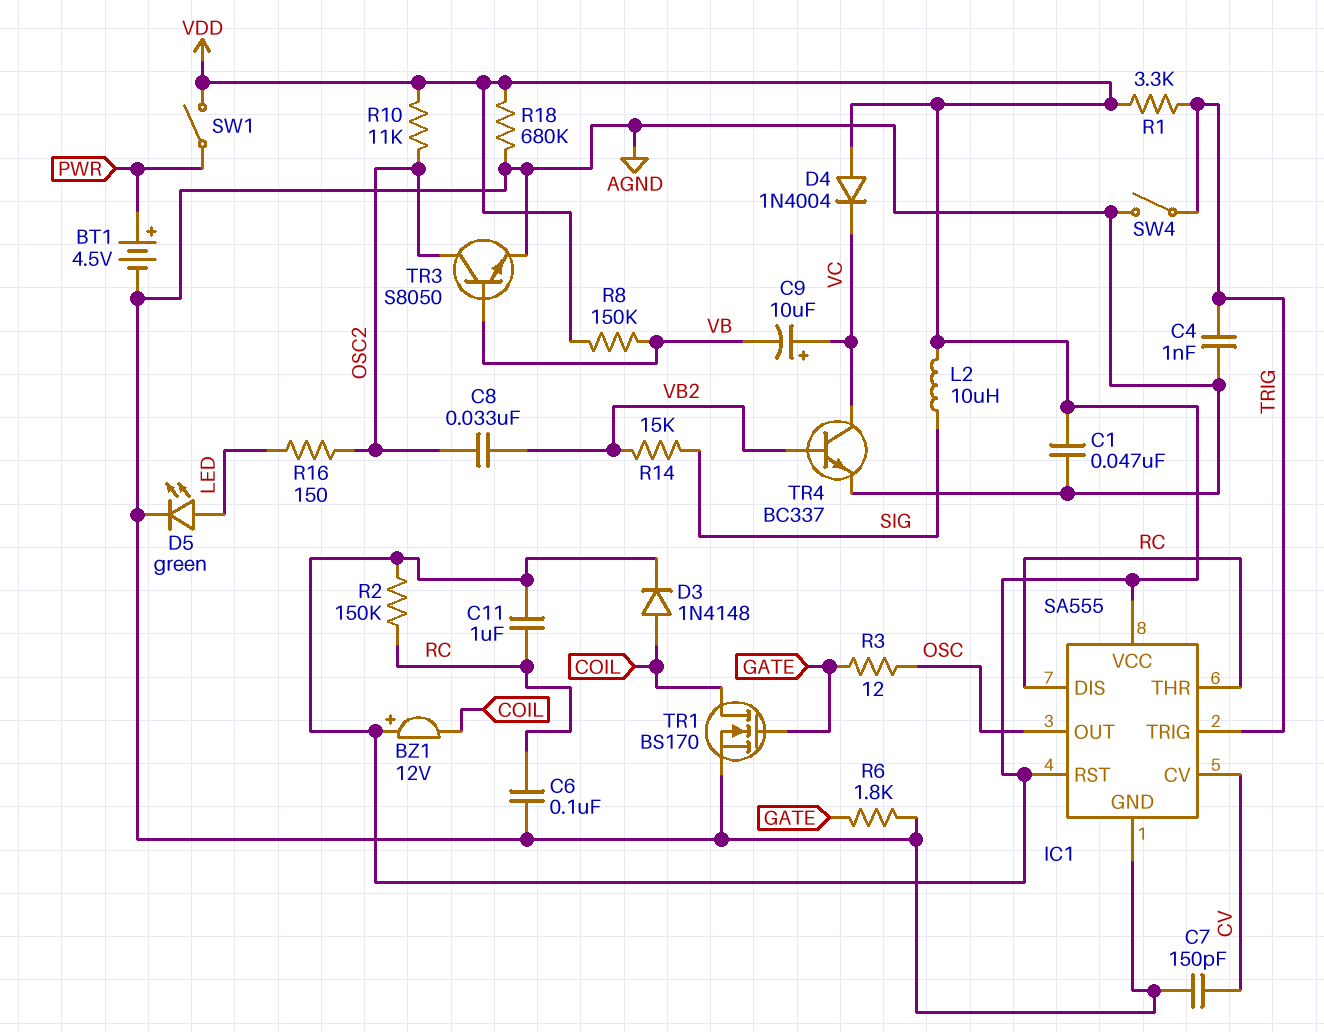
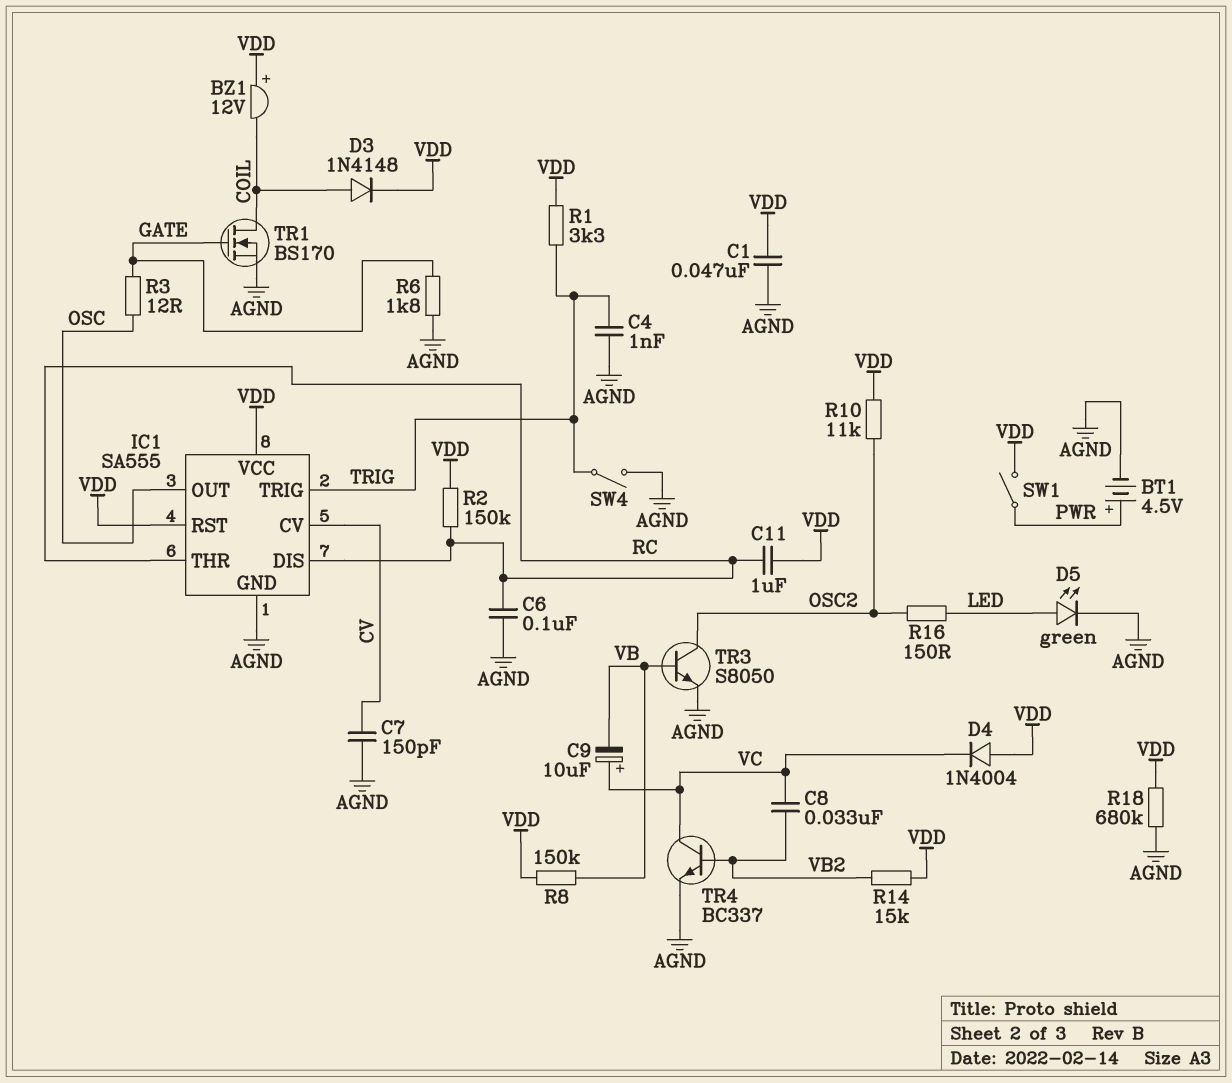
C8: 33nF (OSC2, VB2) -> 33nF (VB2, VC)
L2: 10uH (SIG, VDD) -> none
R14: 15k (SIG, VB2) -> 15k (VB2, VDD)

